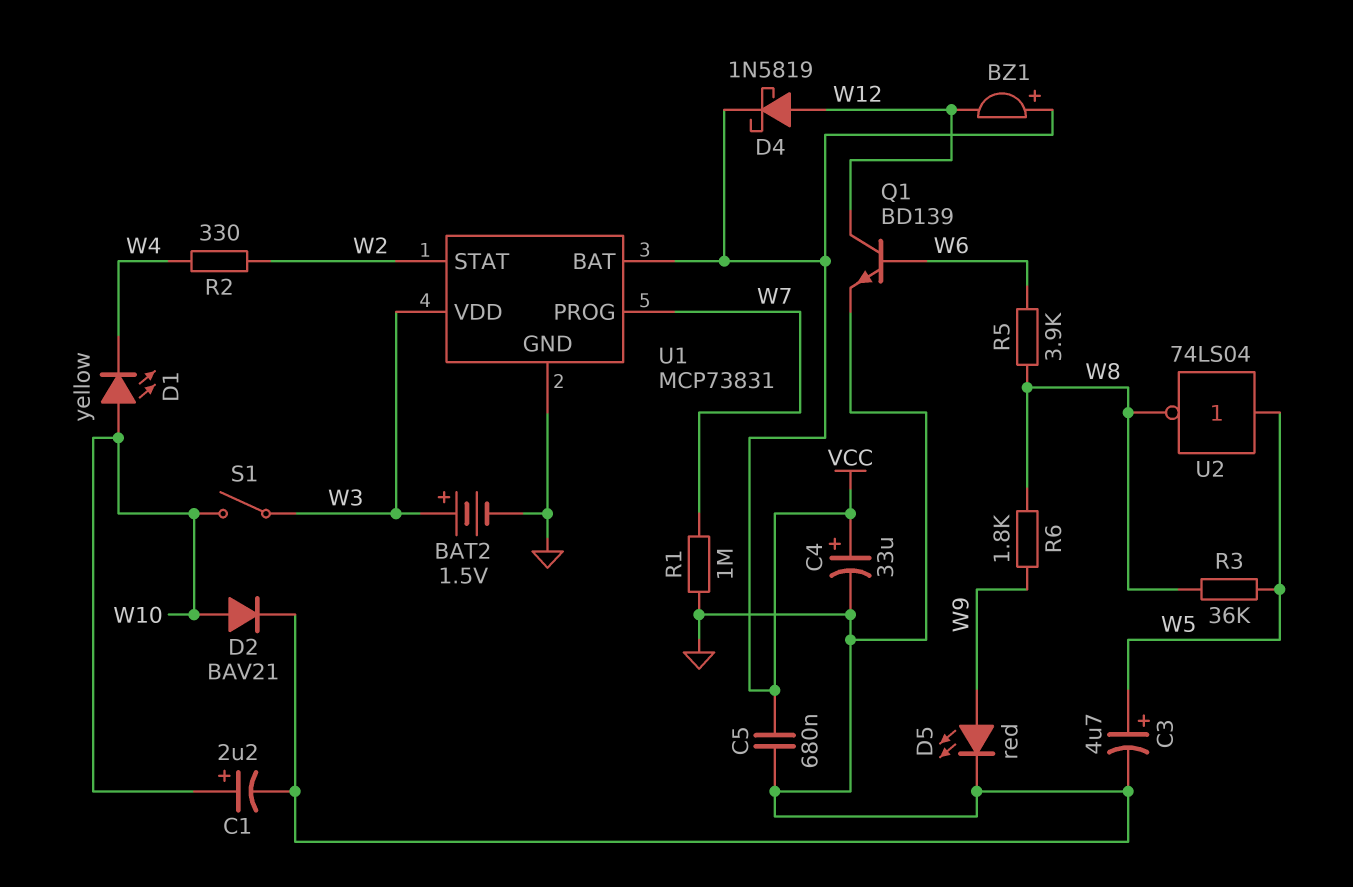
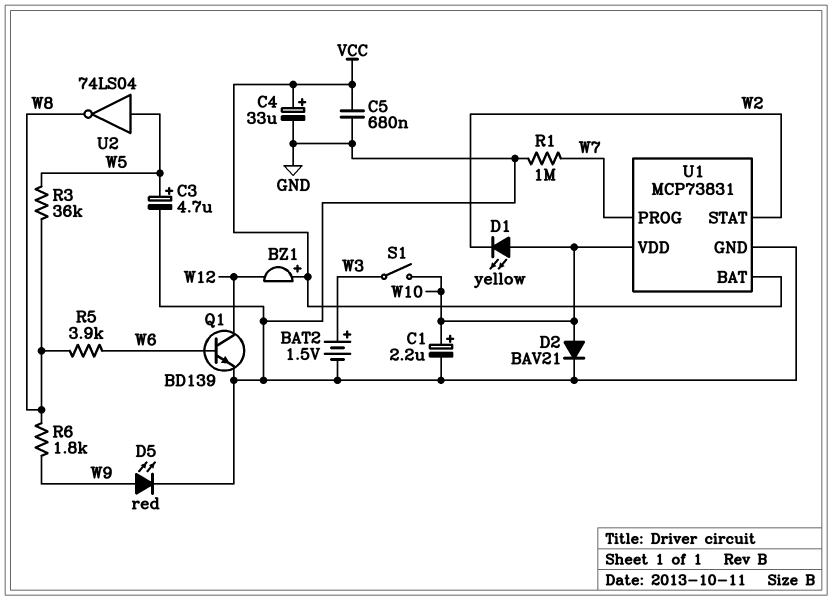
D1: LED yellow (A W10, K W4) -> LED yellow (A W10, K W2)
D4: schottky 1N5819 (A W12, K VCC) -> none
R2: 330 (W2, W4) -> none
U1 pin VDD: W3 -> W10

